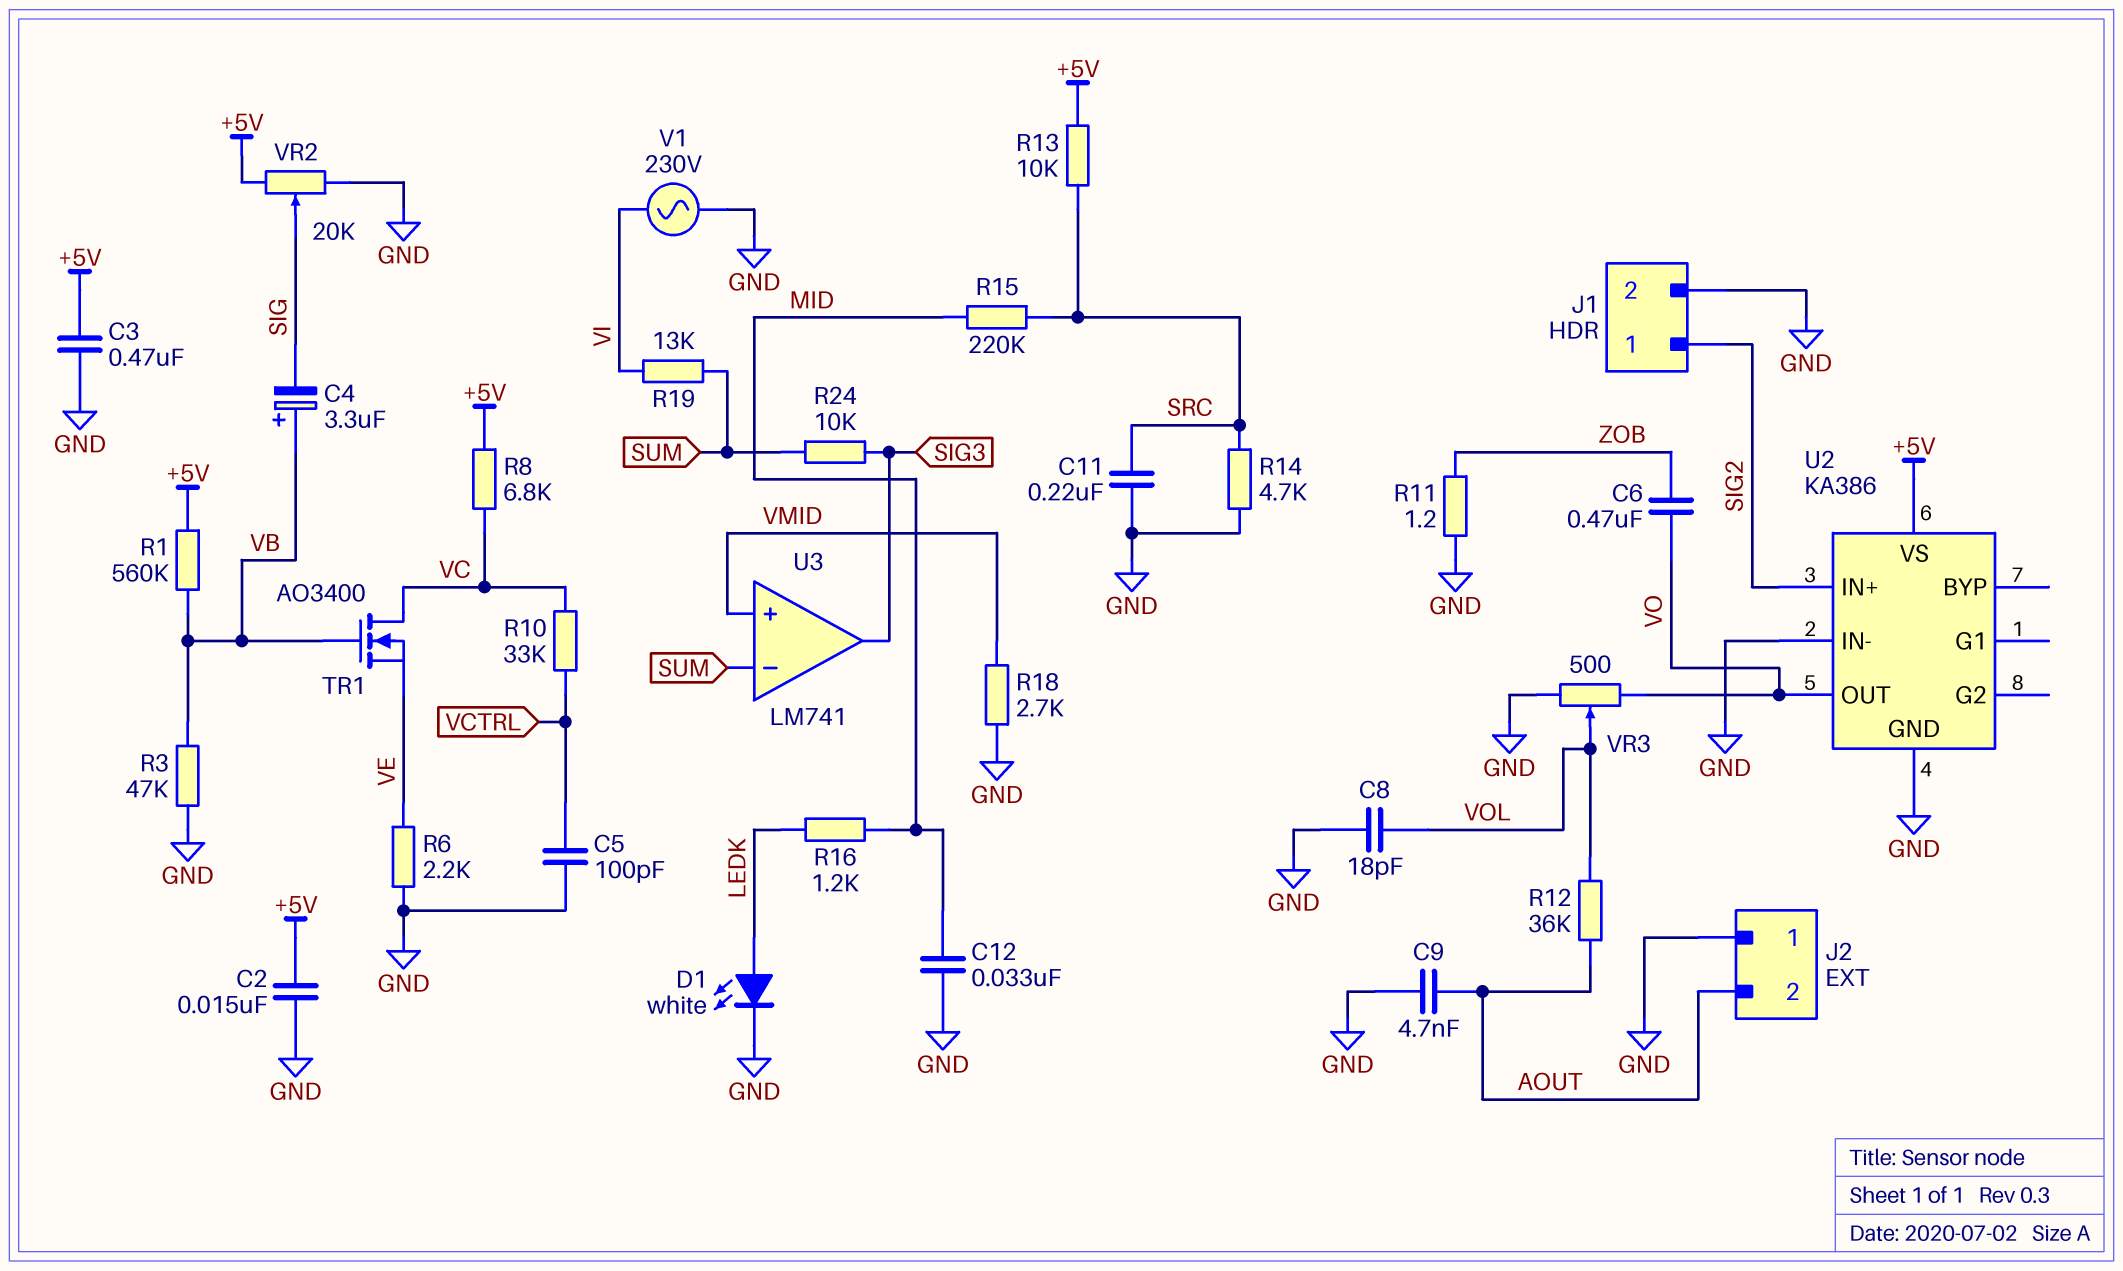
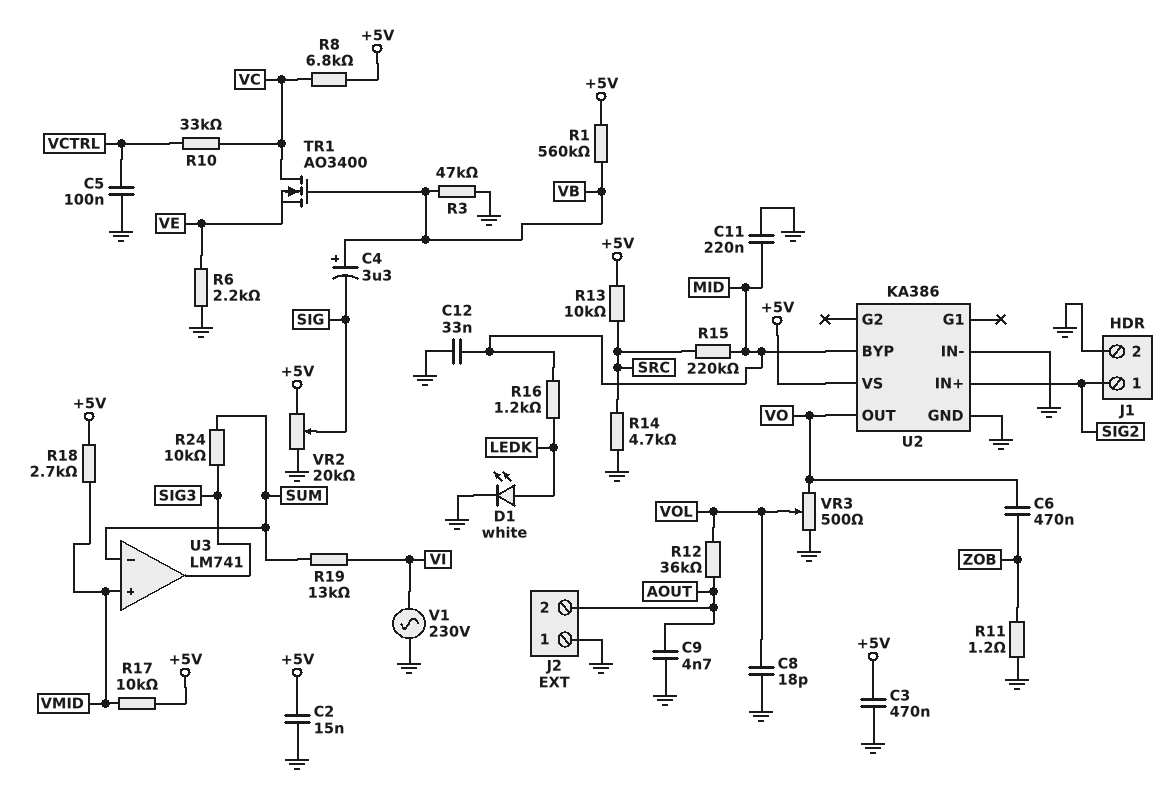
C5: 100pF (GND, VCTRL) -> 100nF (GND, VCTRL)
C11: 220nF (GND, SRC) -> 220nF (GND, MID)
R17: none -> 10k (+5V, VMID)
R18: 2.7k (GND, VMID) -> 2.7k (+5V, VMID)
U2 pin BYP: none -> MID

